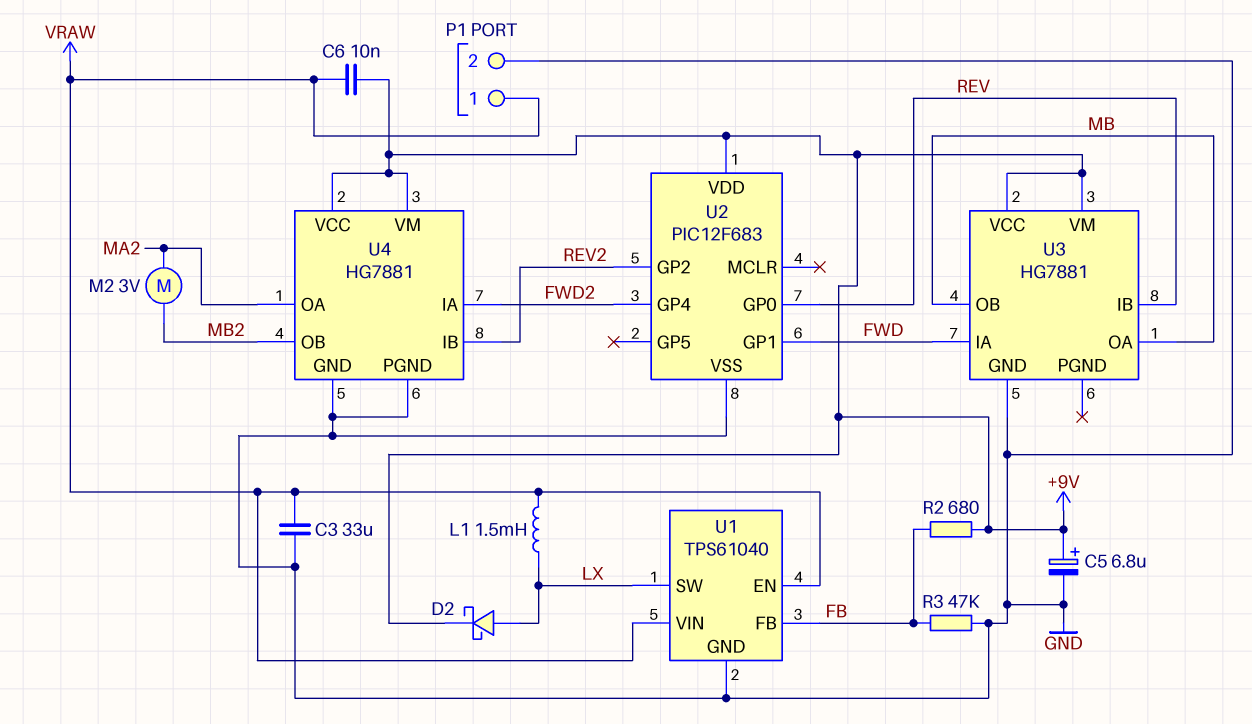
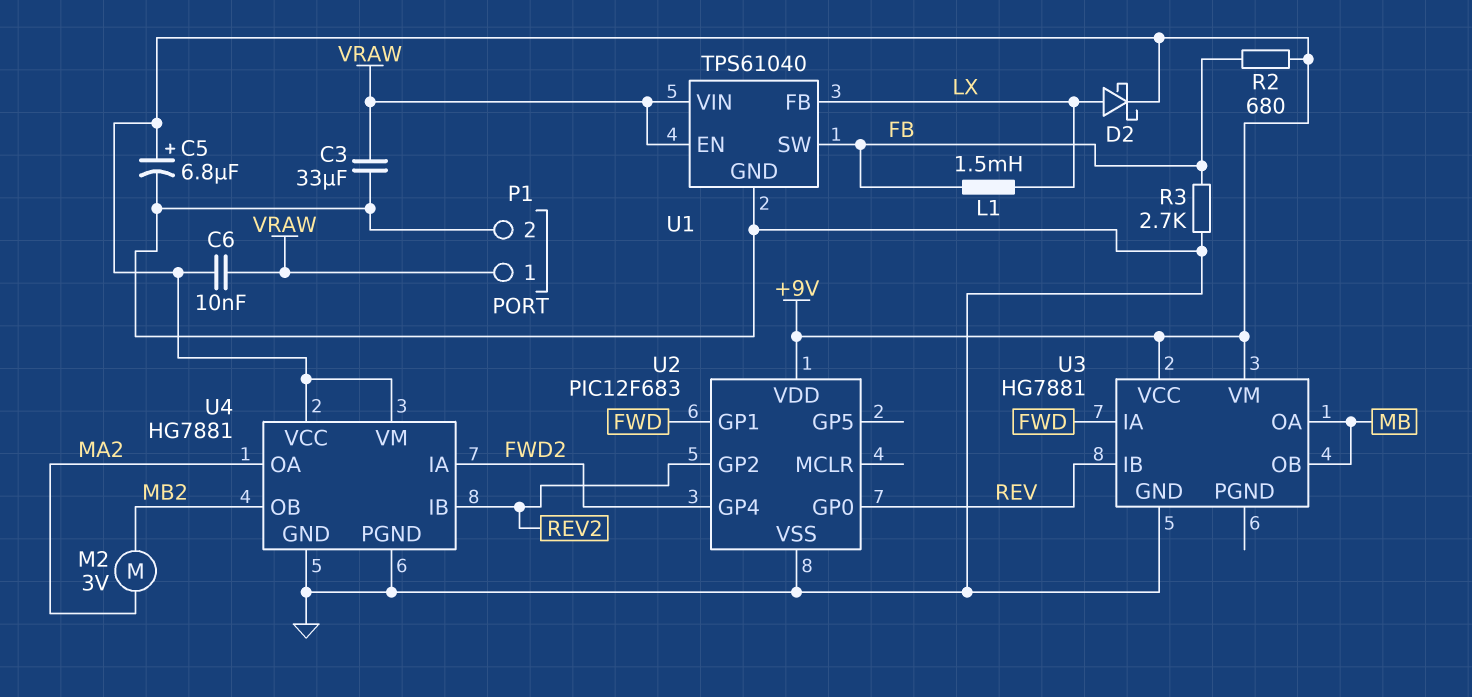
L1: 1.5mH (LX, VRAW) -> 1.5mH (FB, LX)
R3: 47k (FB, GND) -> 2.7k (FB, GND)
U1 pin FB: FB -> LX
U1 pin SW: LX -> FB

